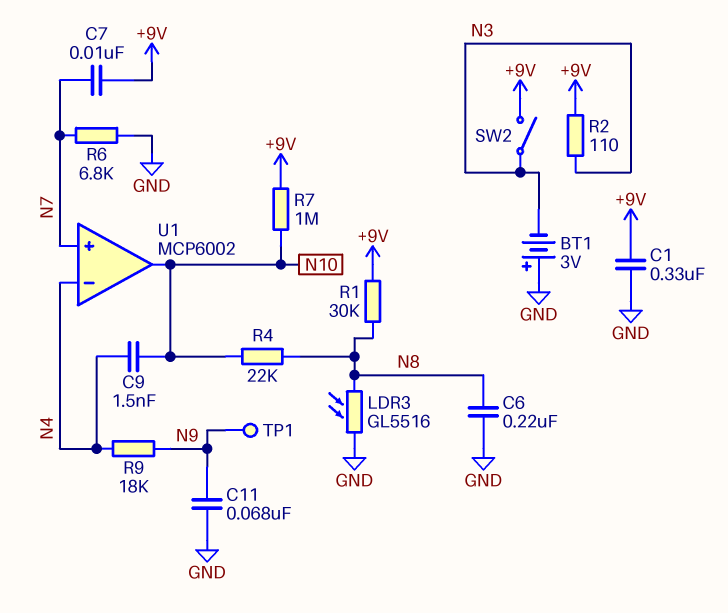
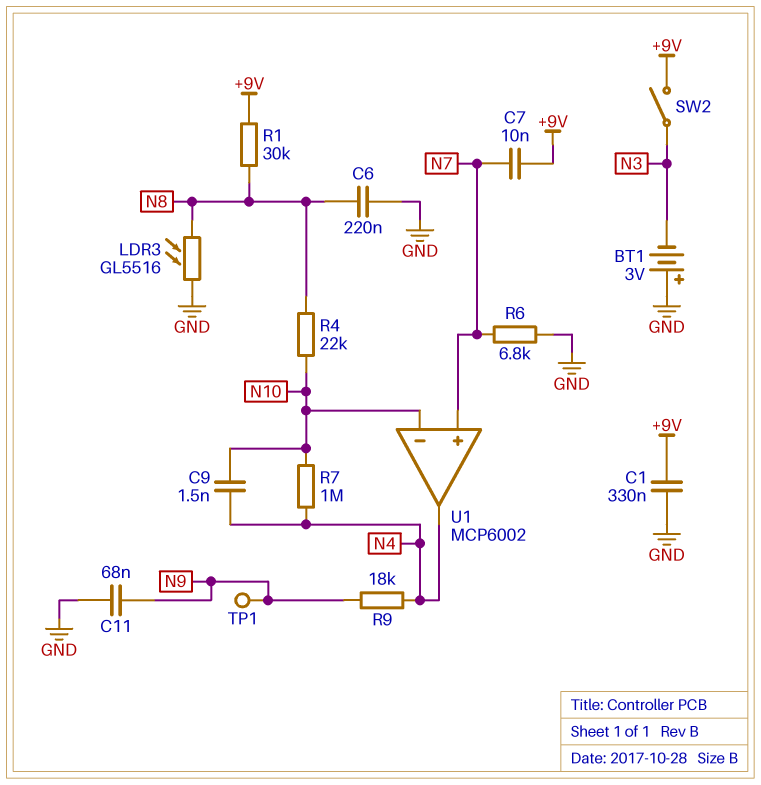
R2: 110 (+9V, N3) -> none
R7: 1M (+9V, N10) -> 1M (N4, N10)
U1 pin in-: N4 -> N10
U1 pin out: N10 -> N4

